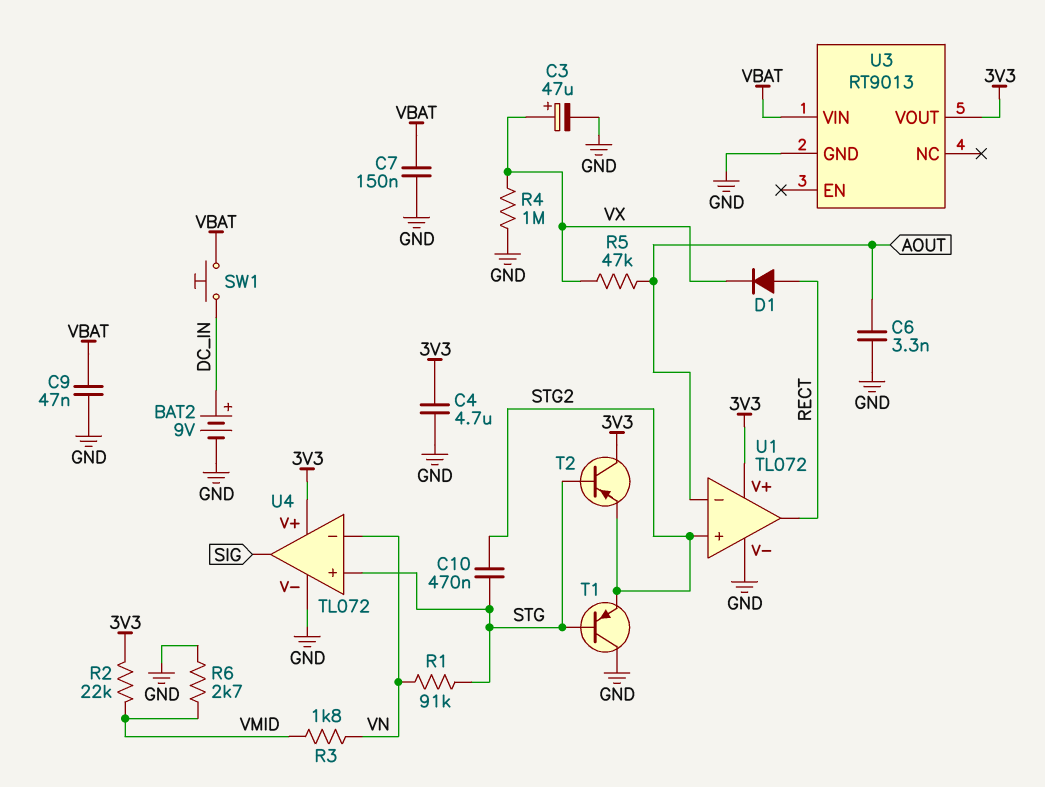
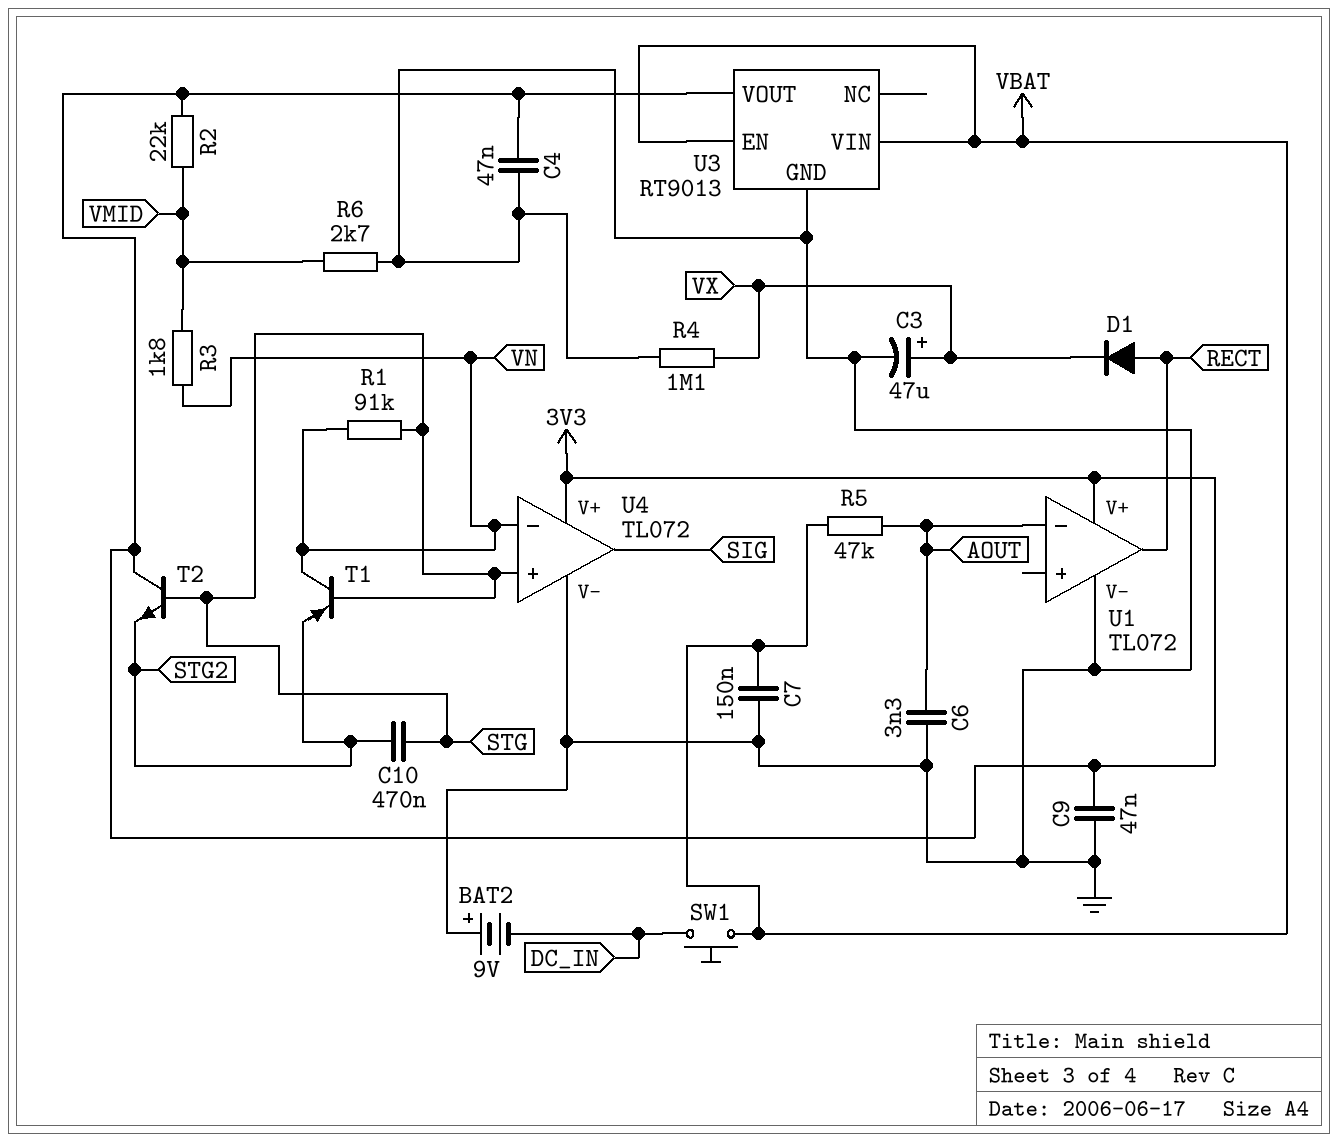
BAT2: 9V (plus DC_IN, minus GND) -> 9V (plus GND, minus DC_IN)
C4: 4.7uF (3V3, GND) -> 47nF (3V3, GND)
C9: 47nF (GND, VBAT) -> 47nF (3V3, GND)
R4: 1M (GND, VX) -> 1.1M (GND, VX)
R5: 47k (AOUT, VX) -> 47k (AOUT, VBAT)
T1: PNP (B STG, C GND, E STG2) -> PNP (B STG, C VN, E STG2)
T2: PNP (B STG, C 3V3, E STG2) -> NPN (B STG, C 3V3, E STG2)
U1 pin in+: STG2 -> none
U3 pin EN: none -> VBAT

